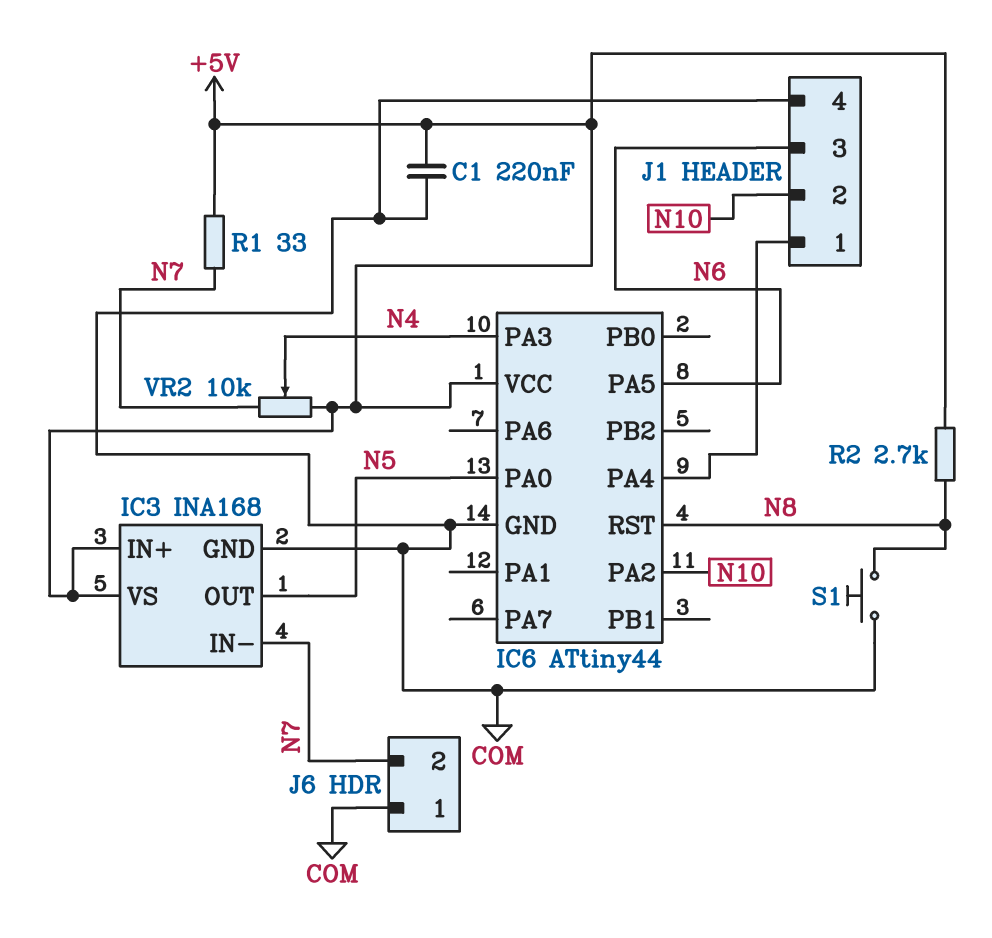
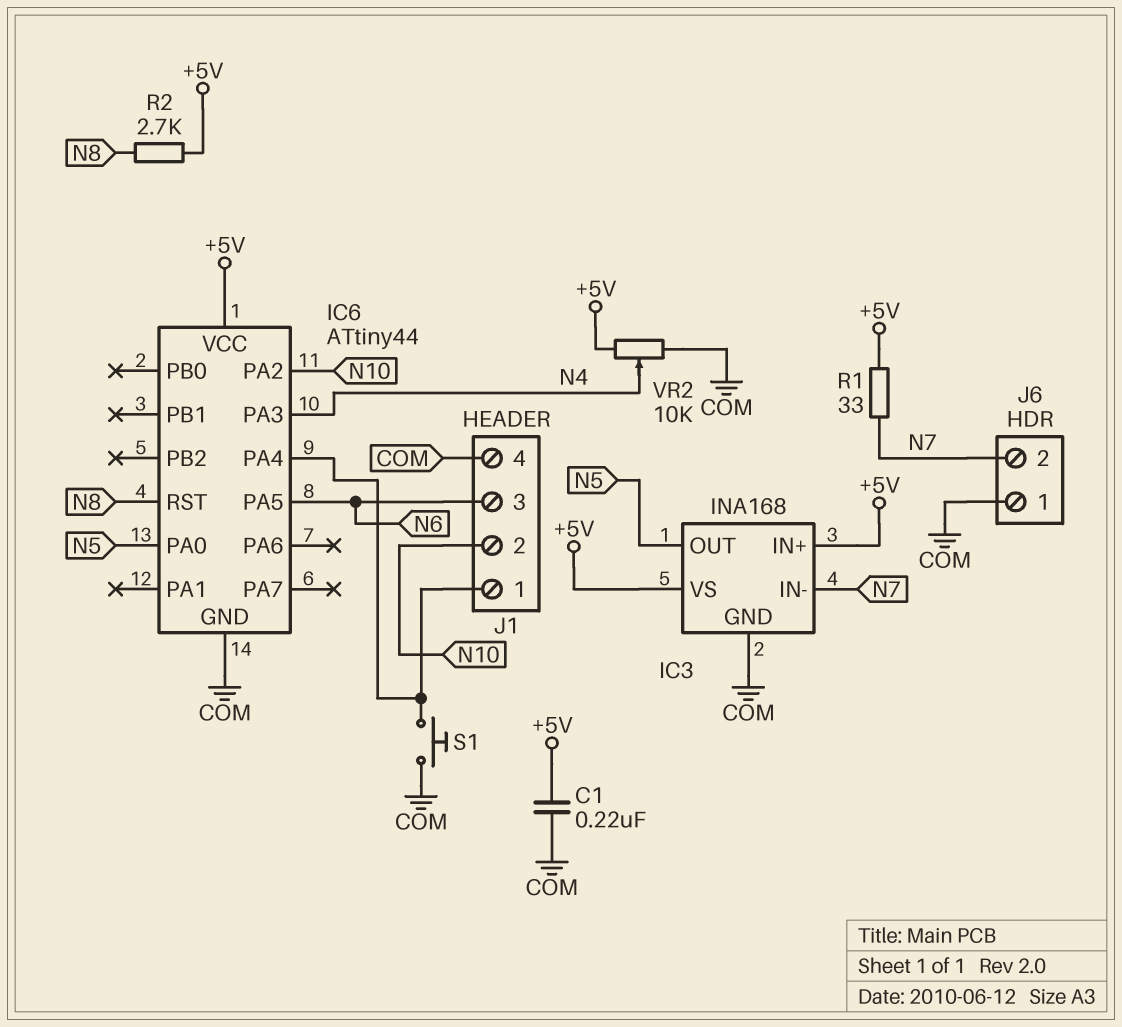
S1: button (COM, N8) -> button (COM, IC6/PA4)
VR2: 10k (+5V, N7, wiper N4) -> 10k (+5V, COM, wiper N4)

